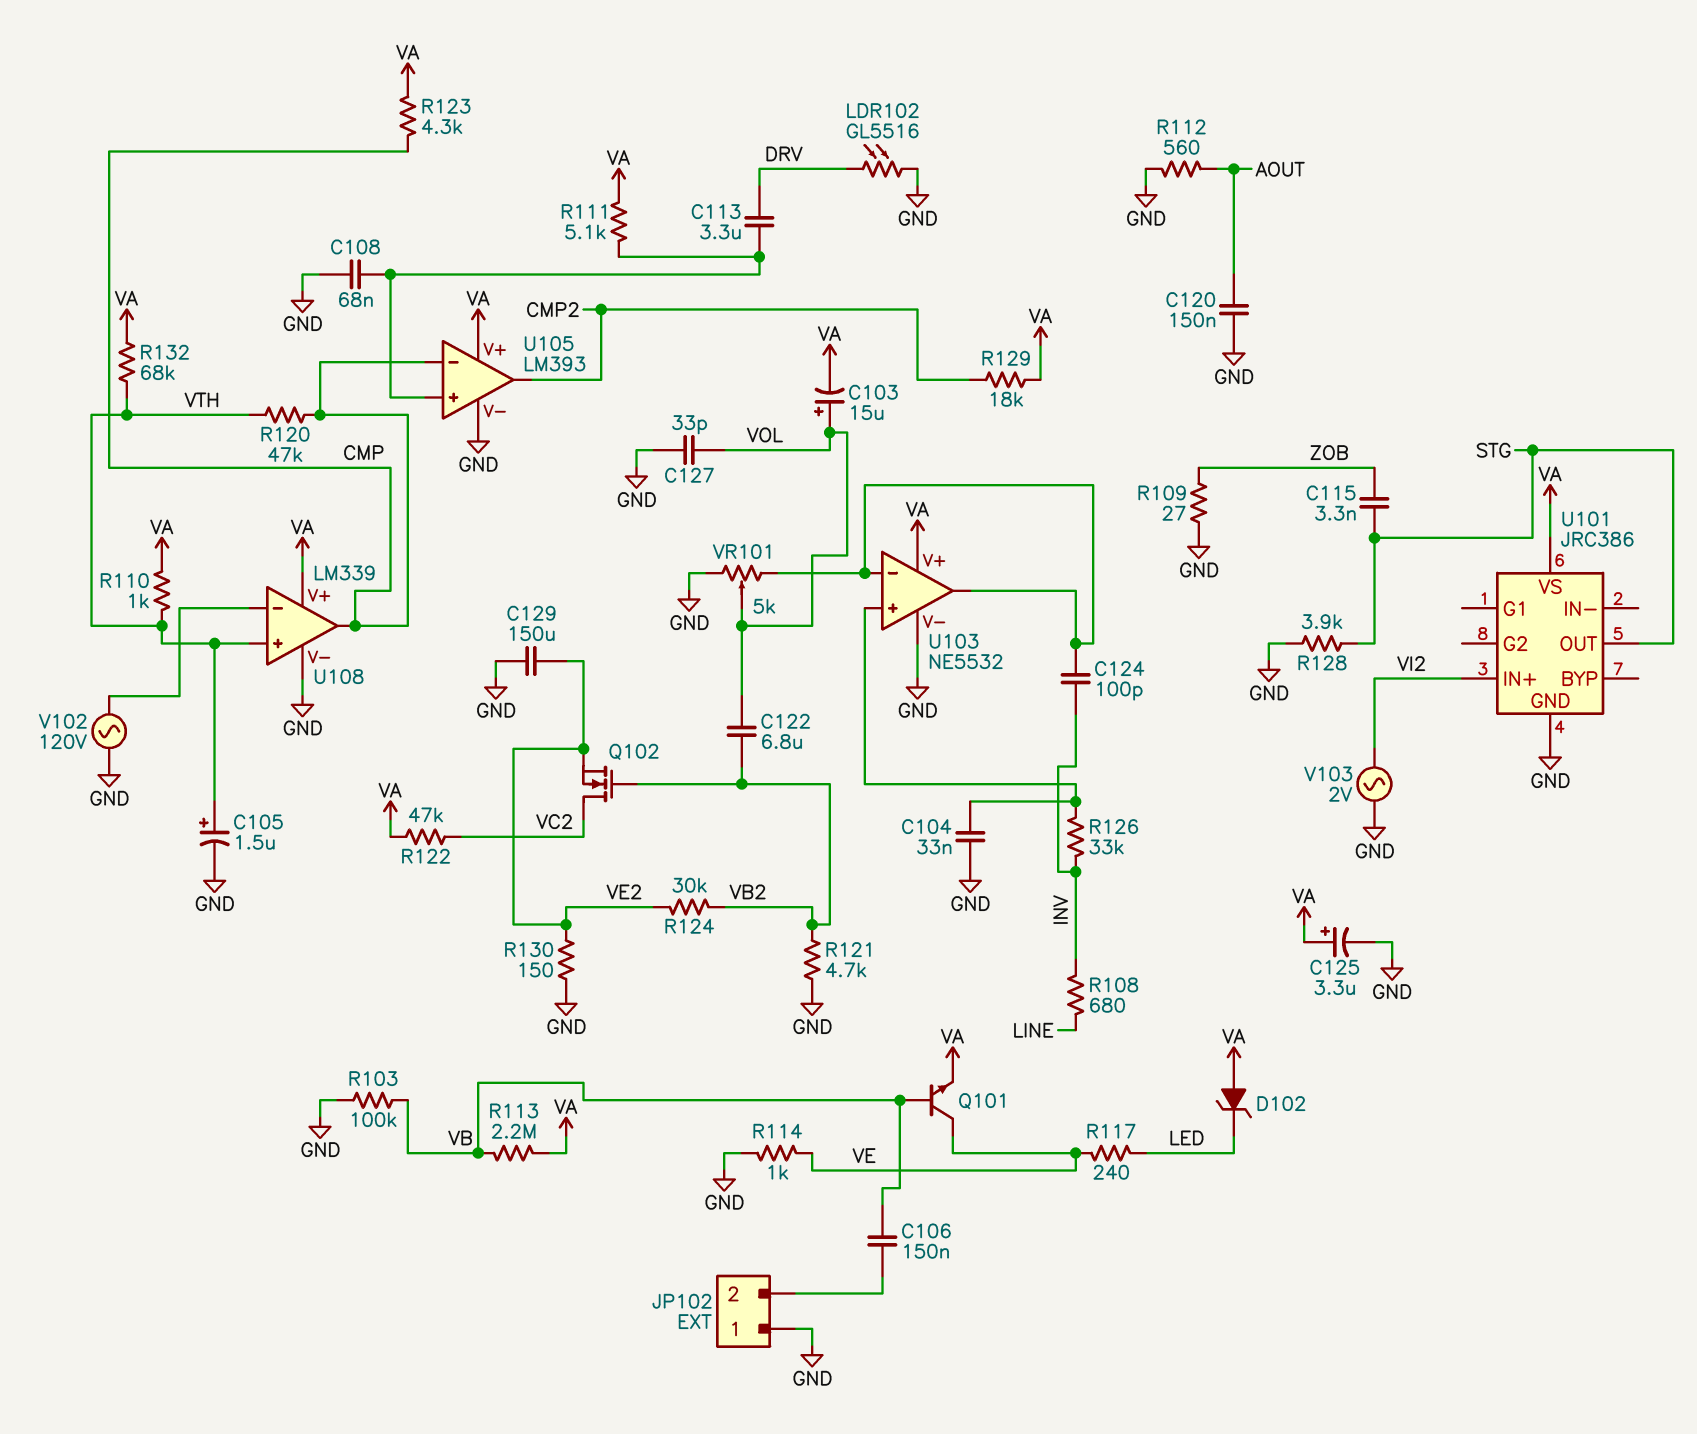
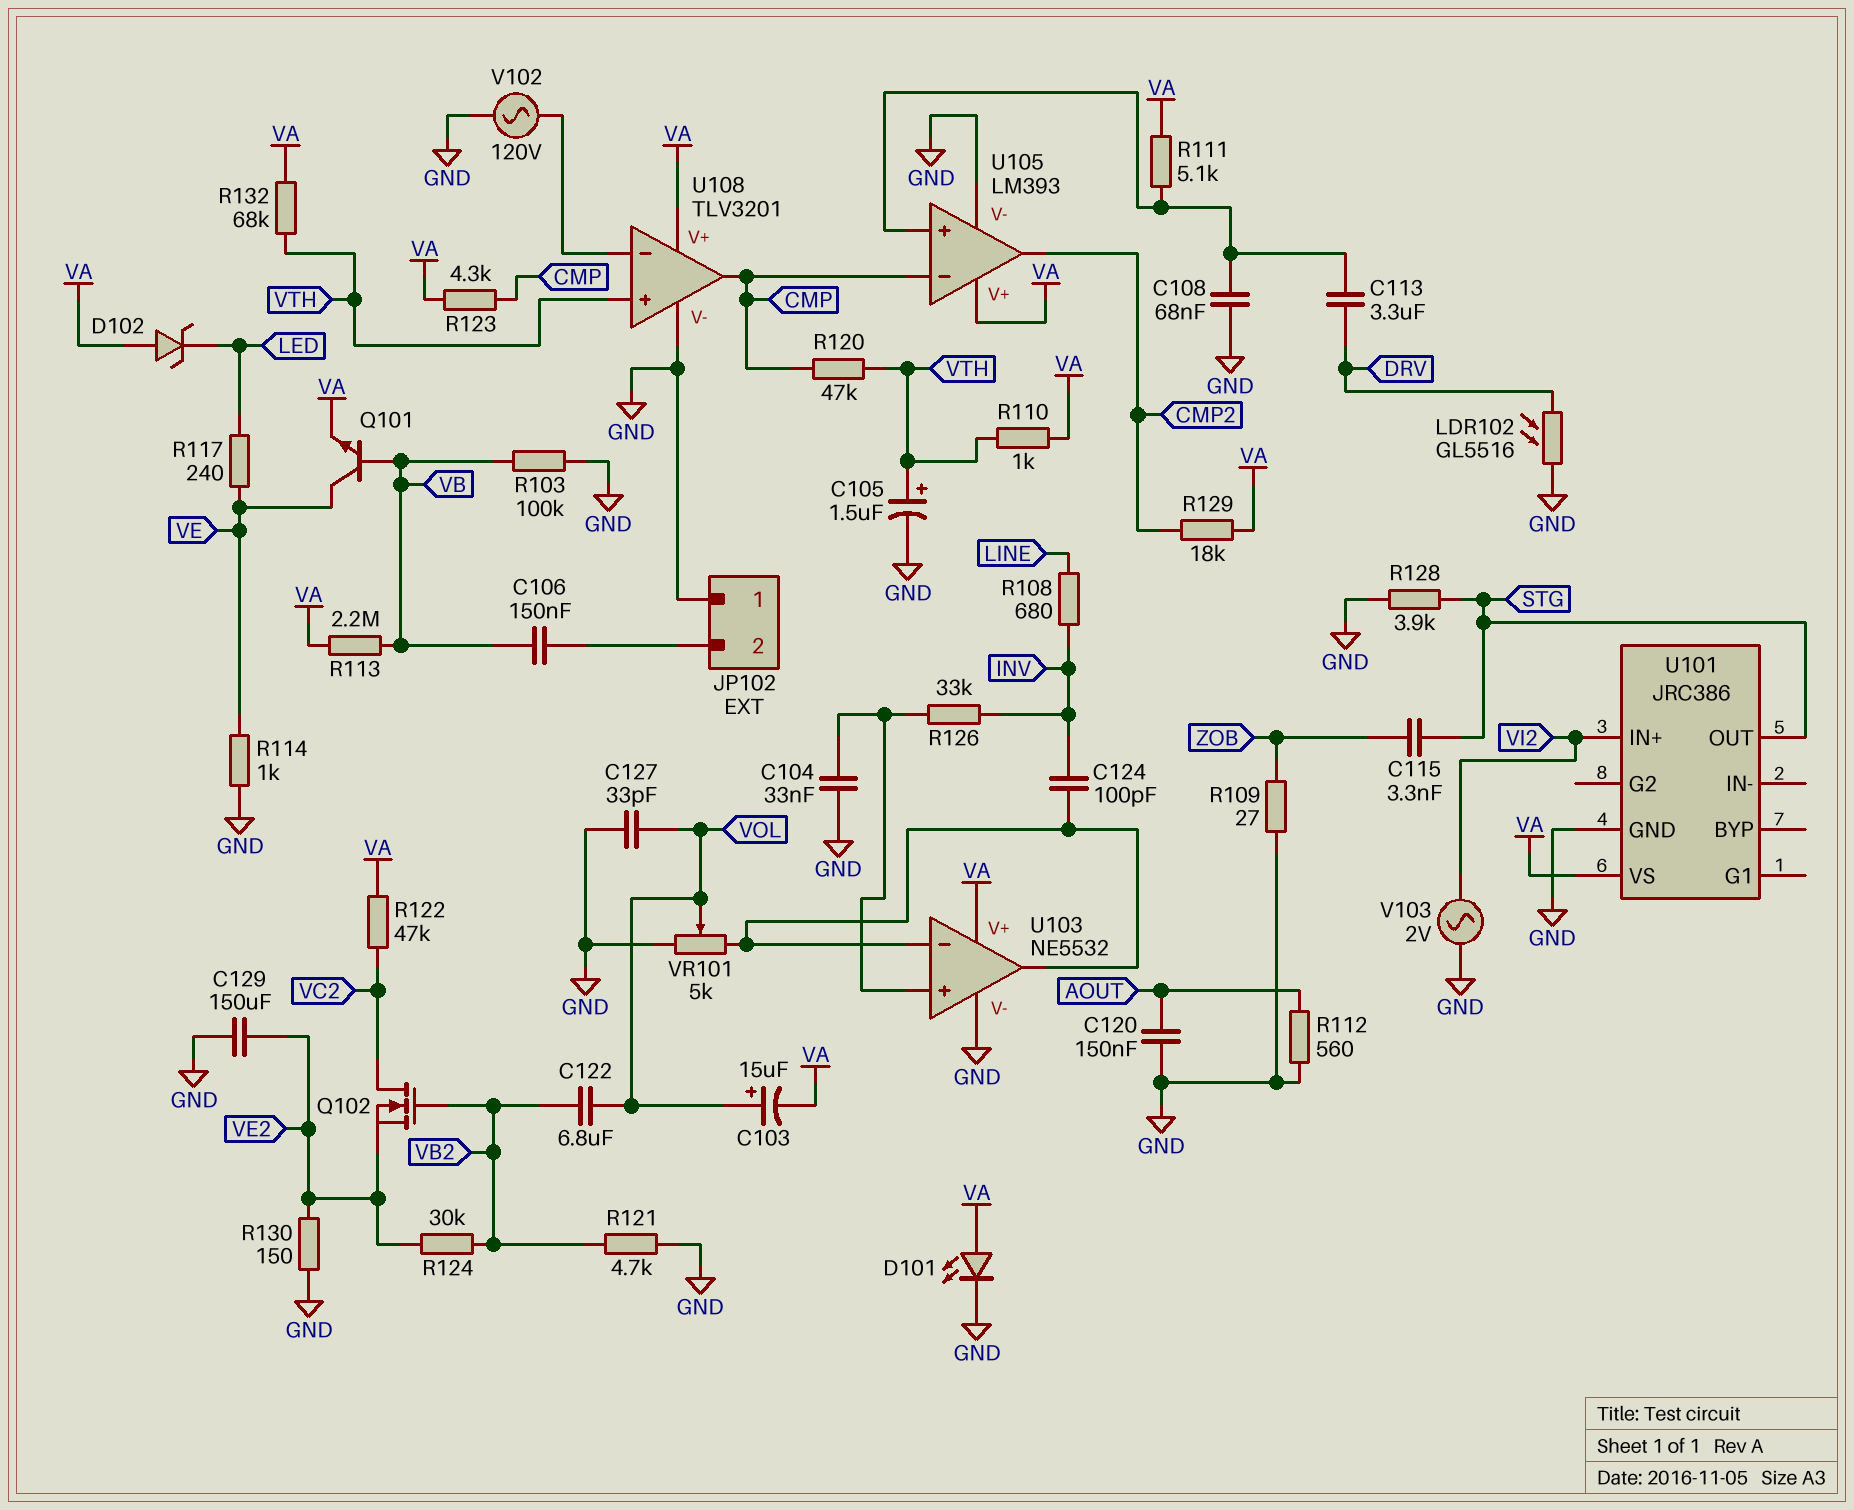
C125: 3.3uF (plus VA, minus GND) -> none
D101: none -> LED (A VA, K GND)
U108: LM339 -> TLV3201

